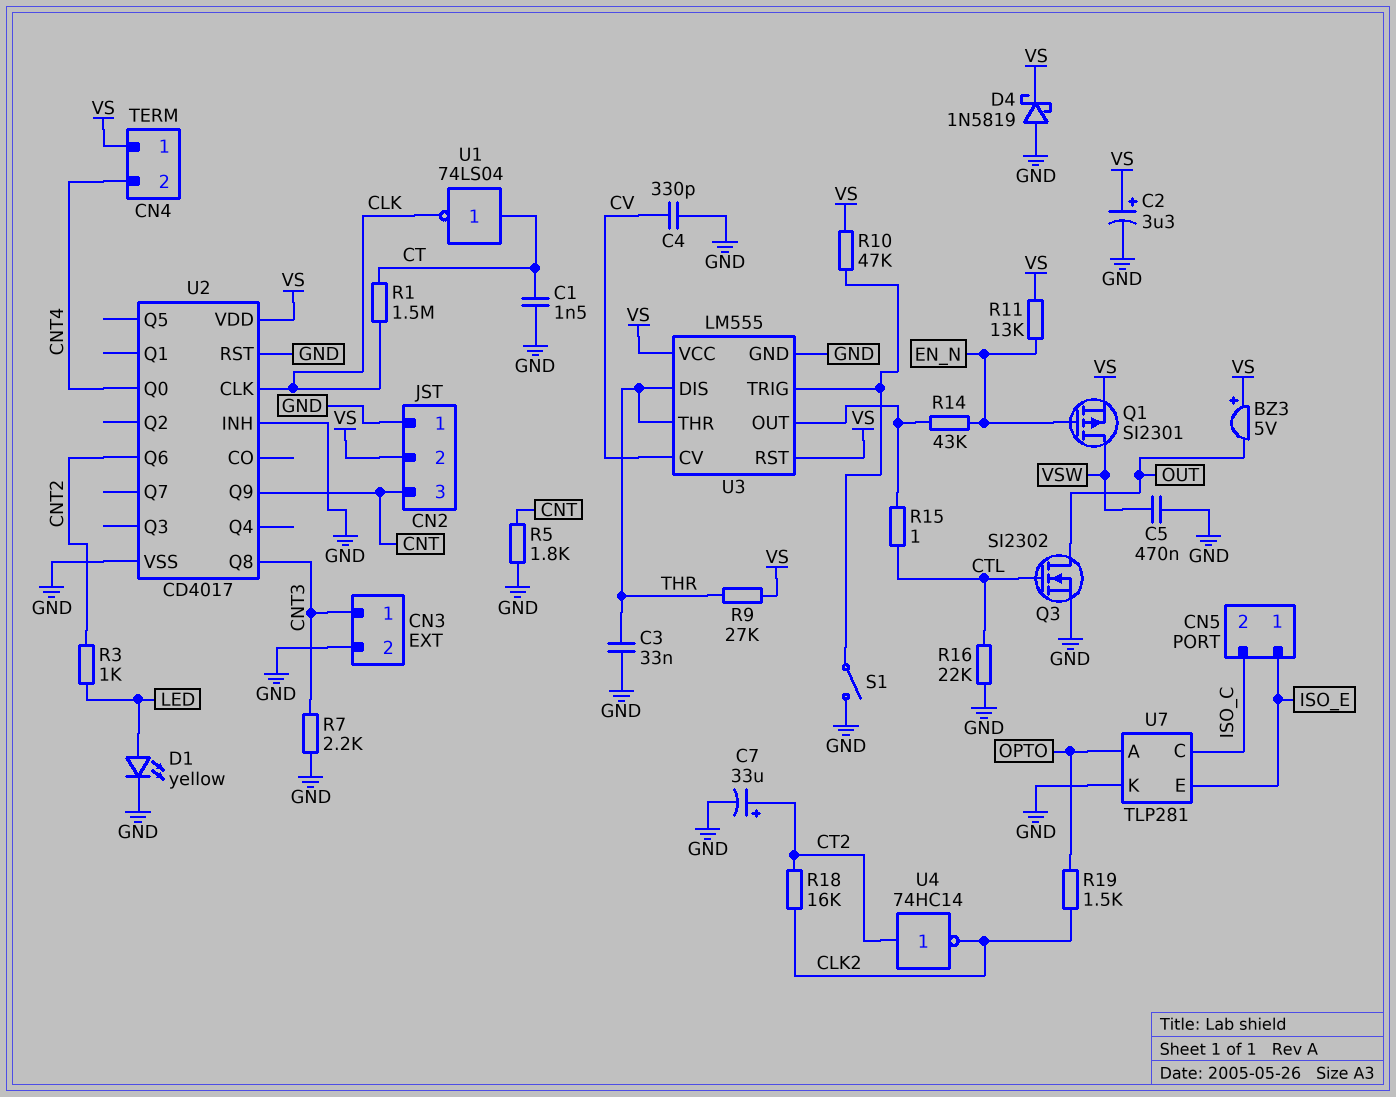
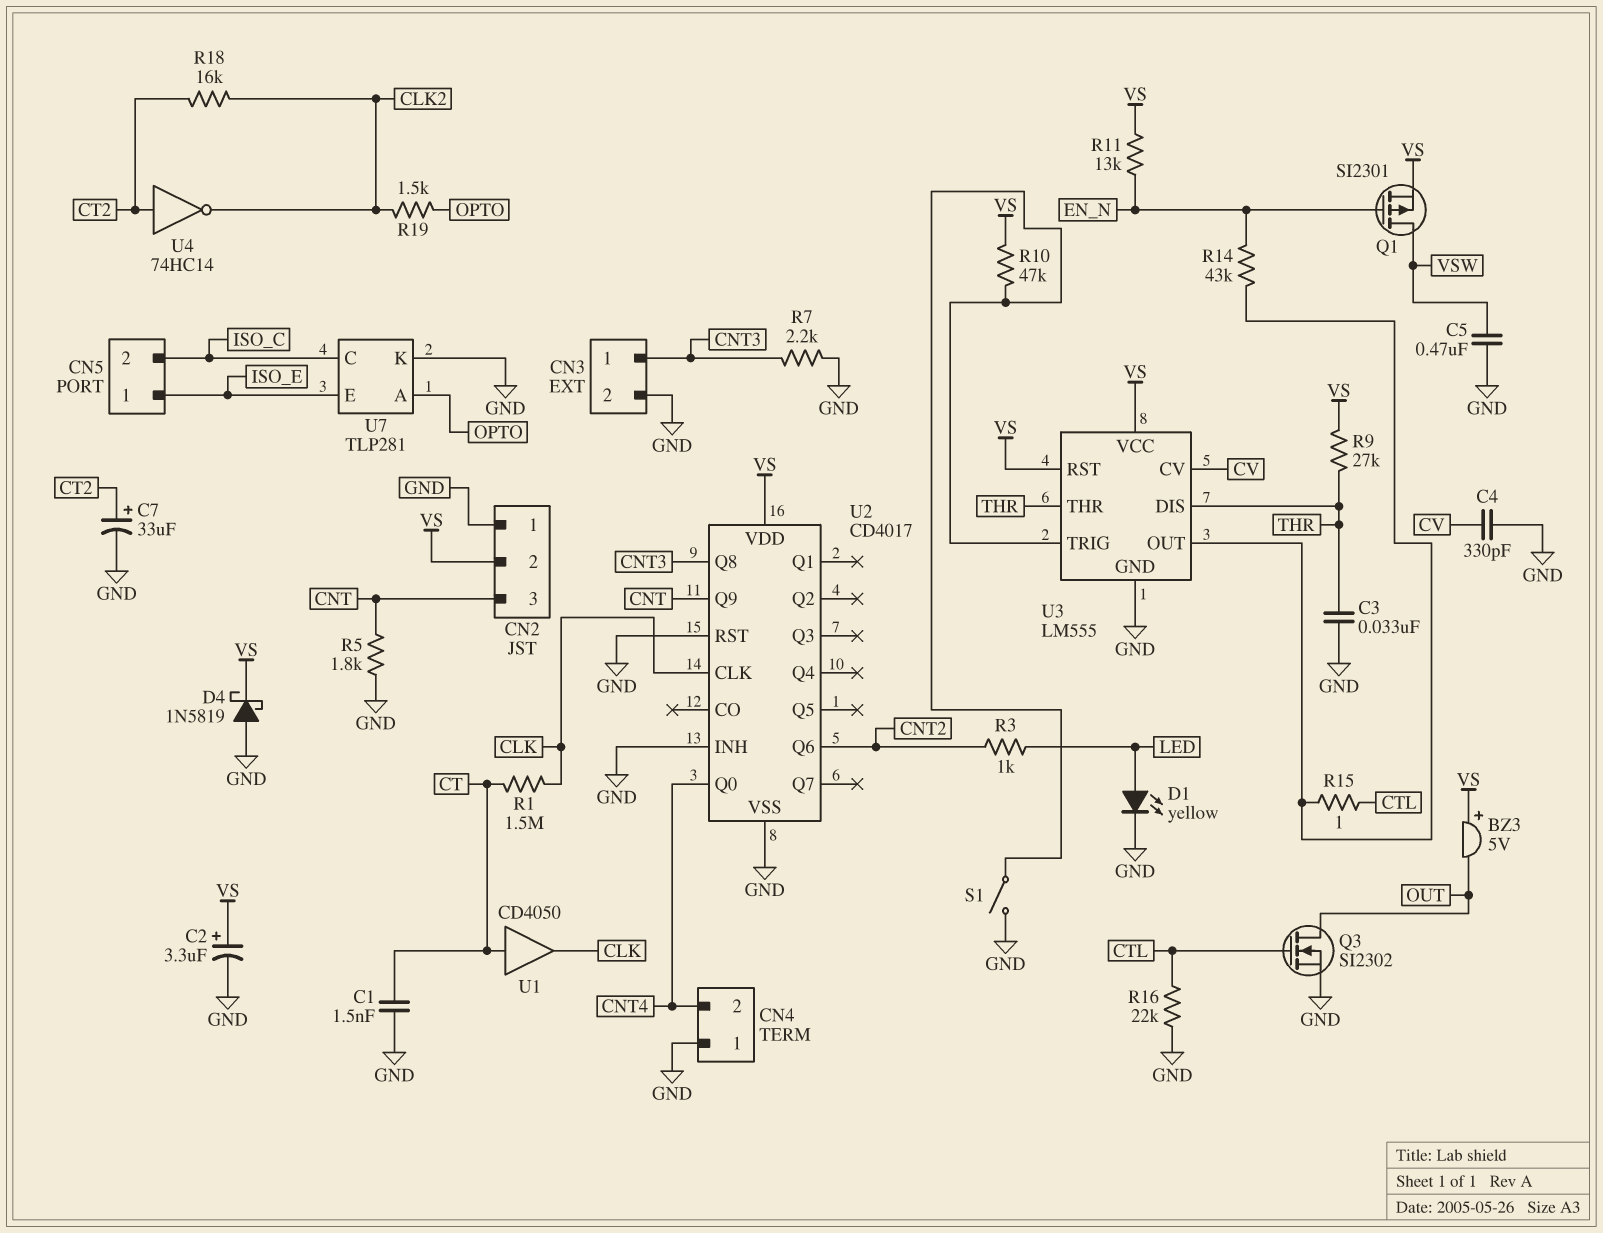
CN4 pin 1: VS -> GND
U1: NOT 74LS04 (in CT, out CLK) -> buffer CD4050 (in CT, out CLK)

